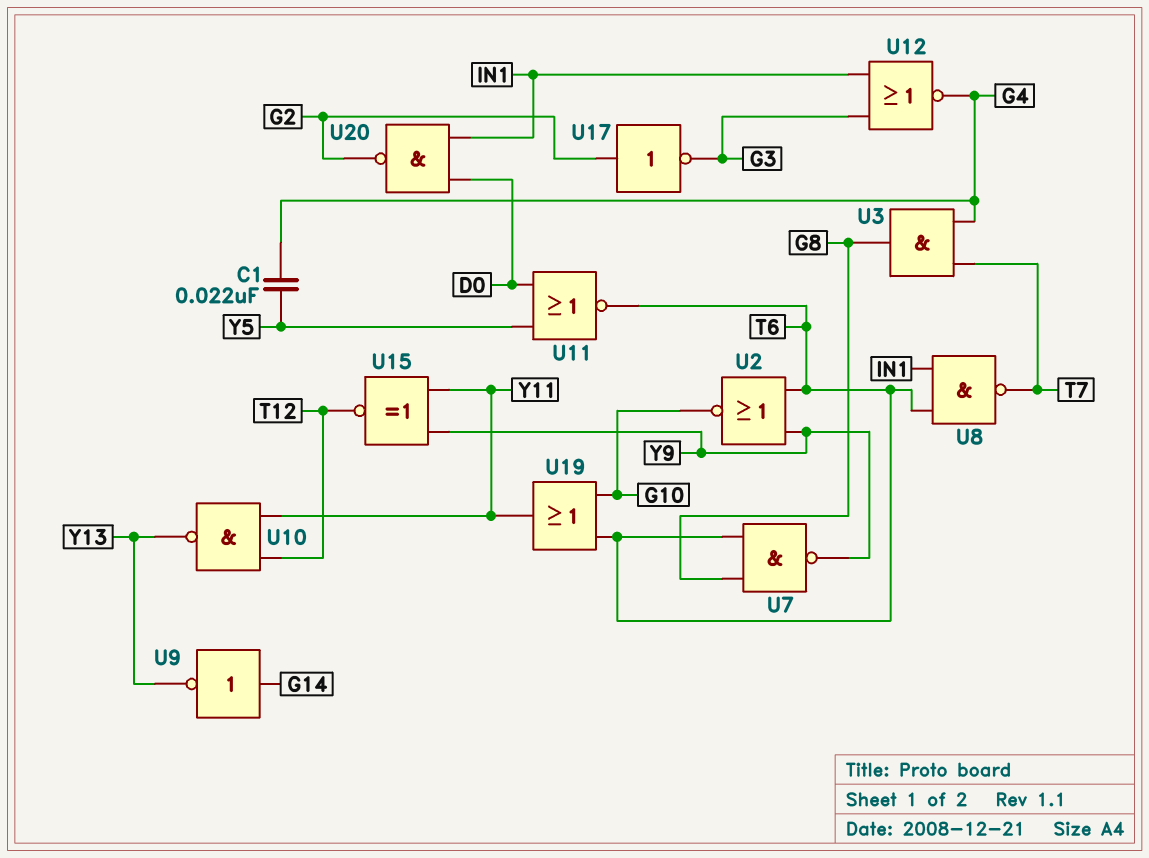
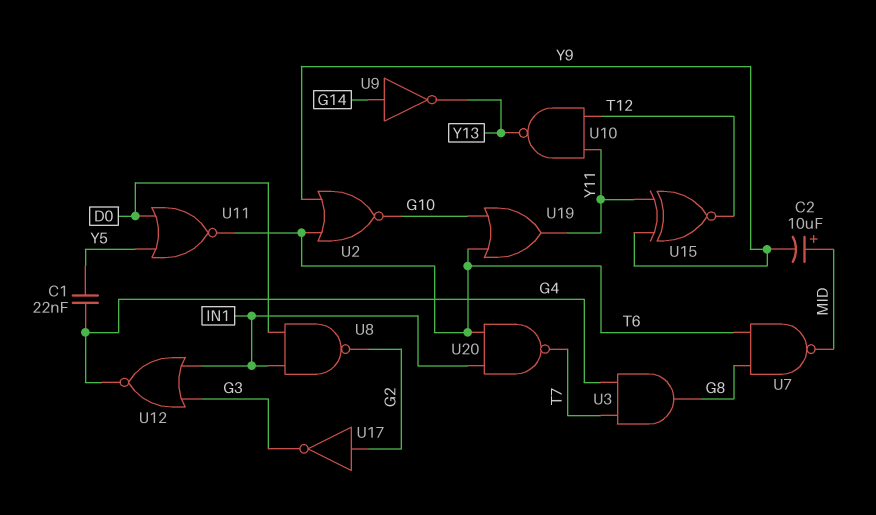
C2: none -> 10uF (plus MID, minus Y9)
U7: NAND (in G8, in T6, out Y9) -> NAND (in G8, in T6, out MID)
U8: NAND (in IN1, in T6, out T7) -> NAND (in D0, in IN1, out G2)
U20: NAND (in D0, in IN1, out G2) -> NAND (in IN1, in T6, out T7)

